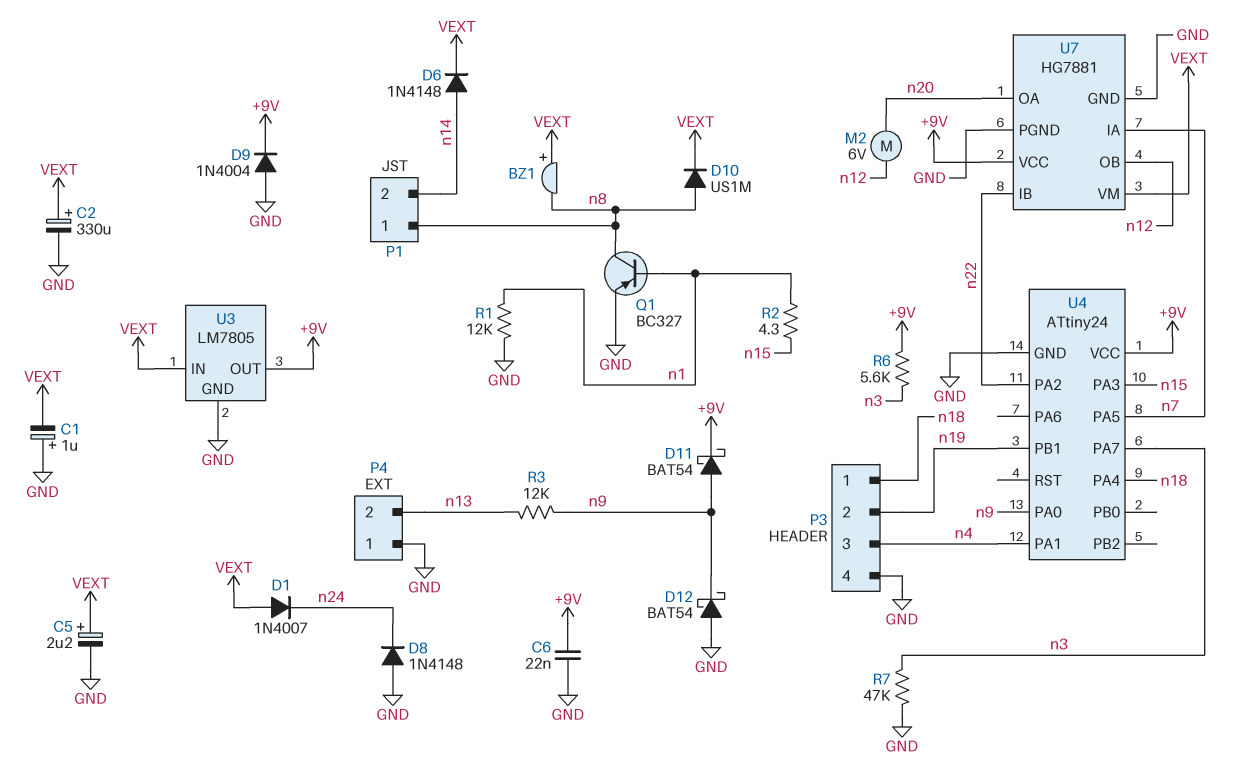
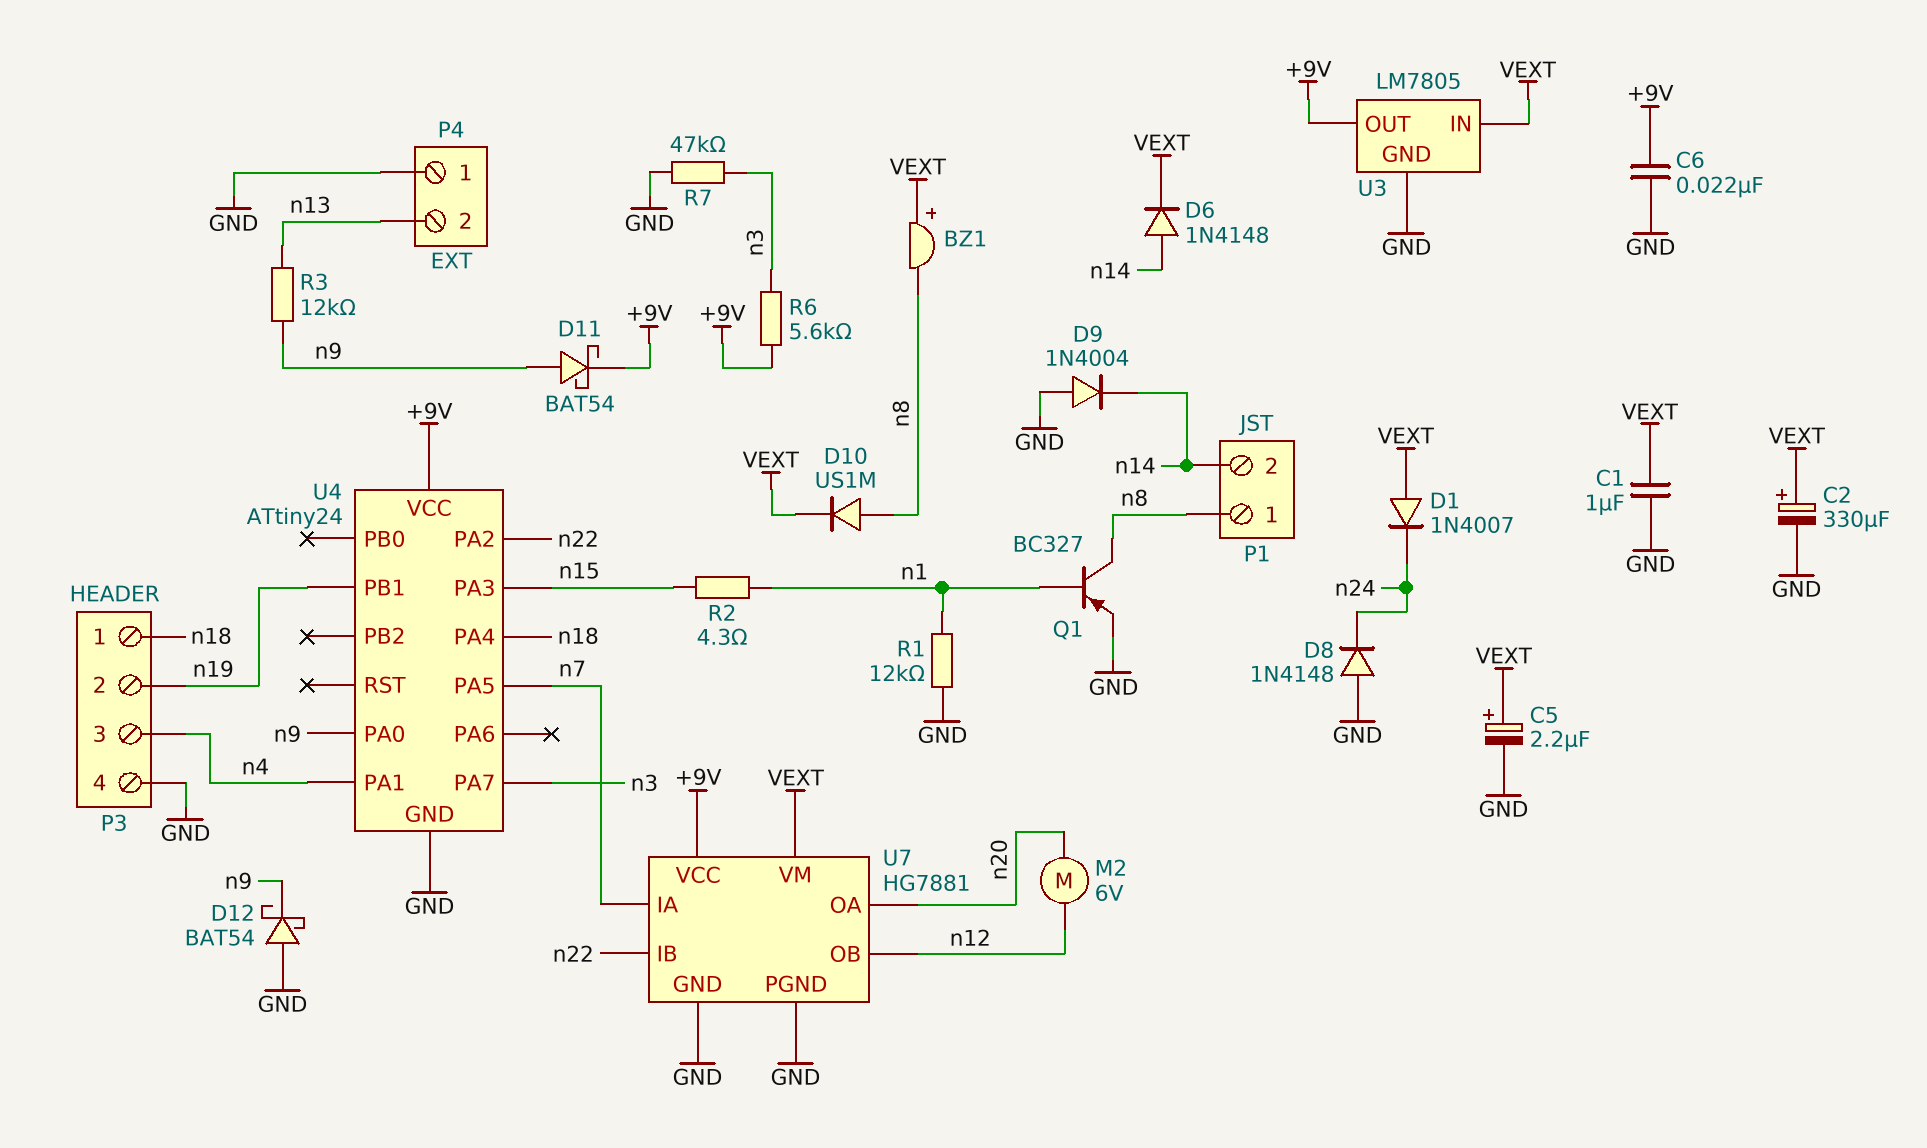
C1: 1uF (plus GND, minus VEXT) -> 1uF (GND, VEXT)
D9: diode 1N4004 (A GND, K +9V) -> diode 1N4004 (A GND, K n14)

